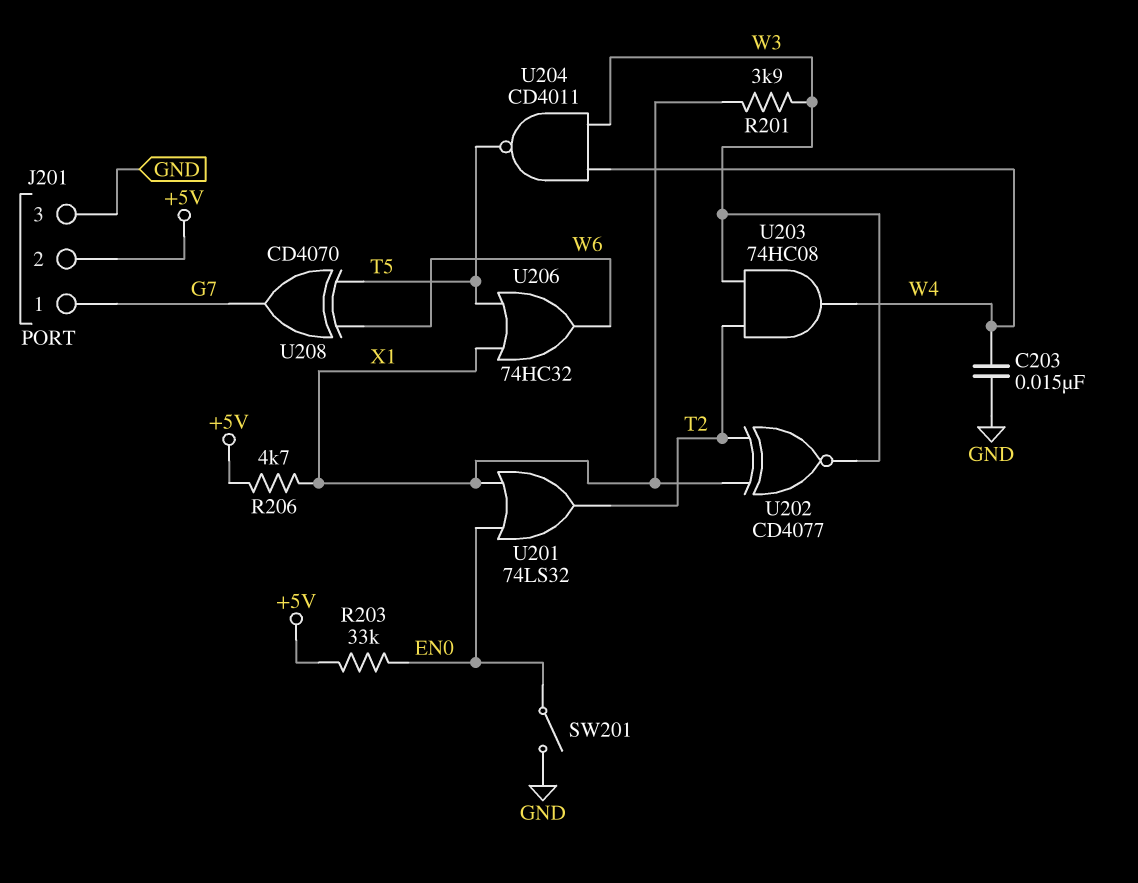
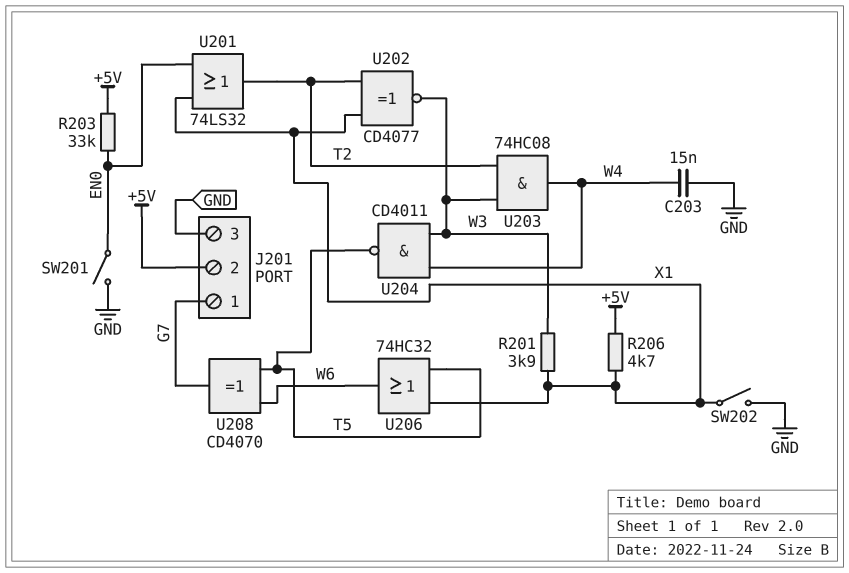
SW202: none -> switch (GND, X1)

